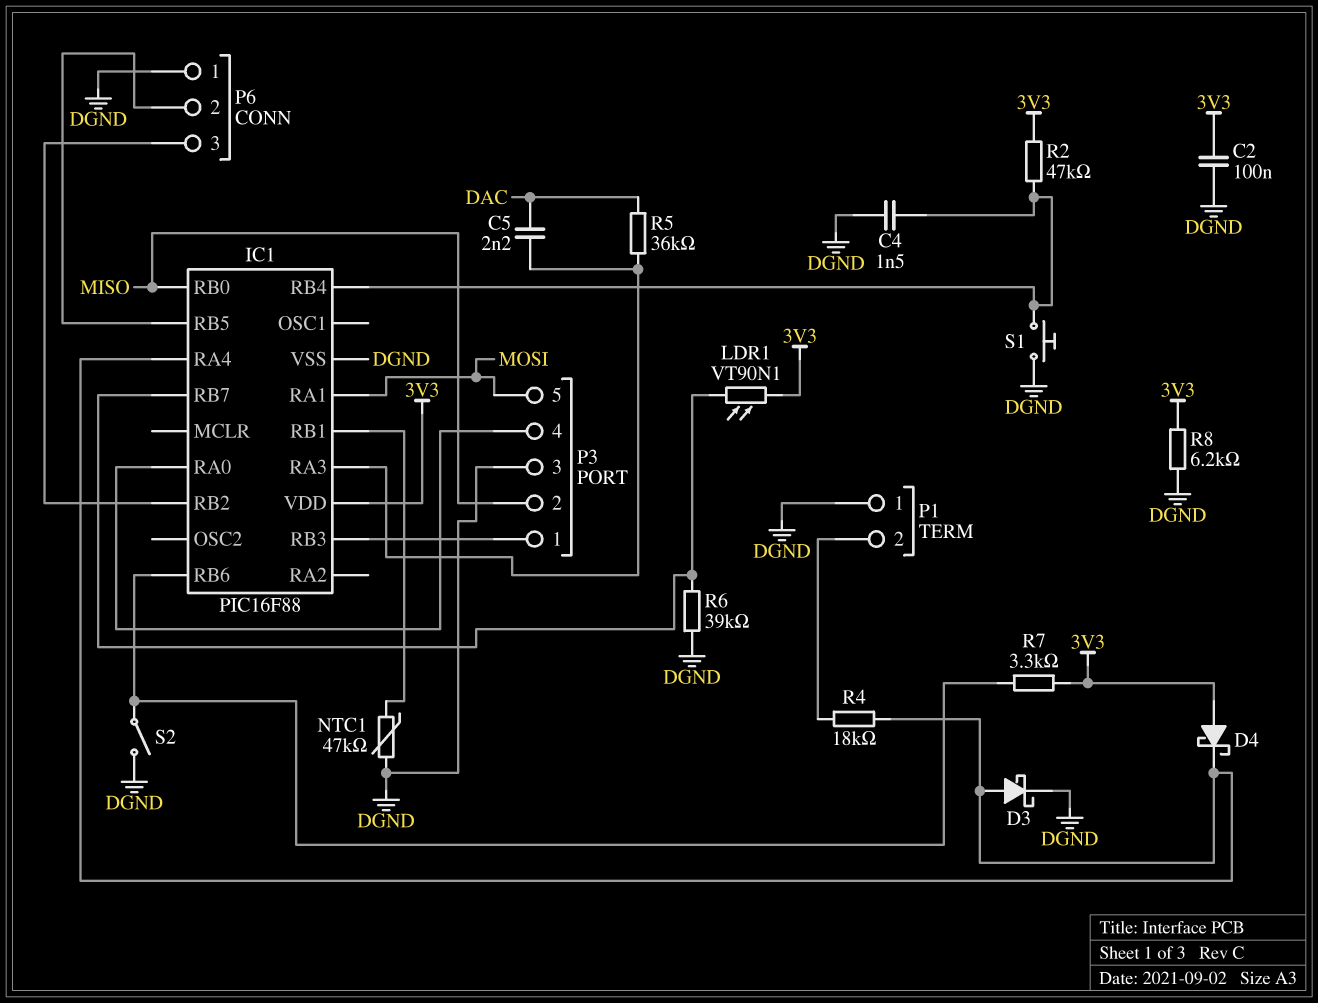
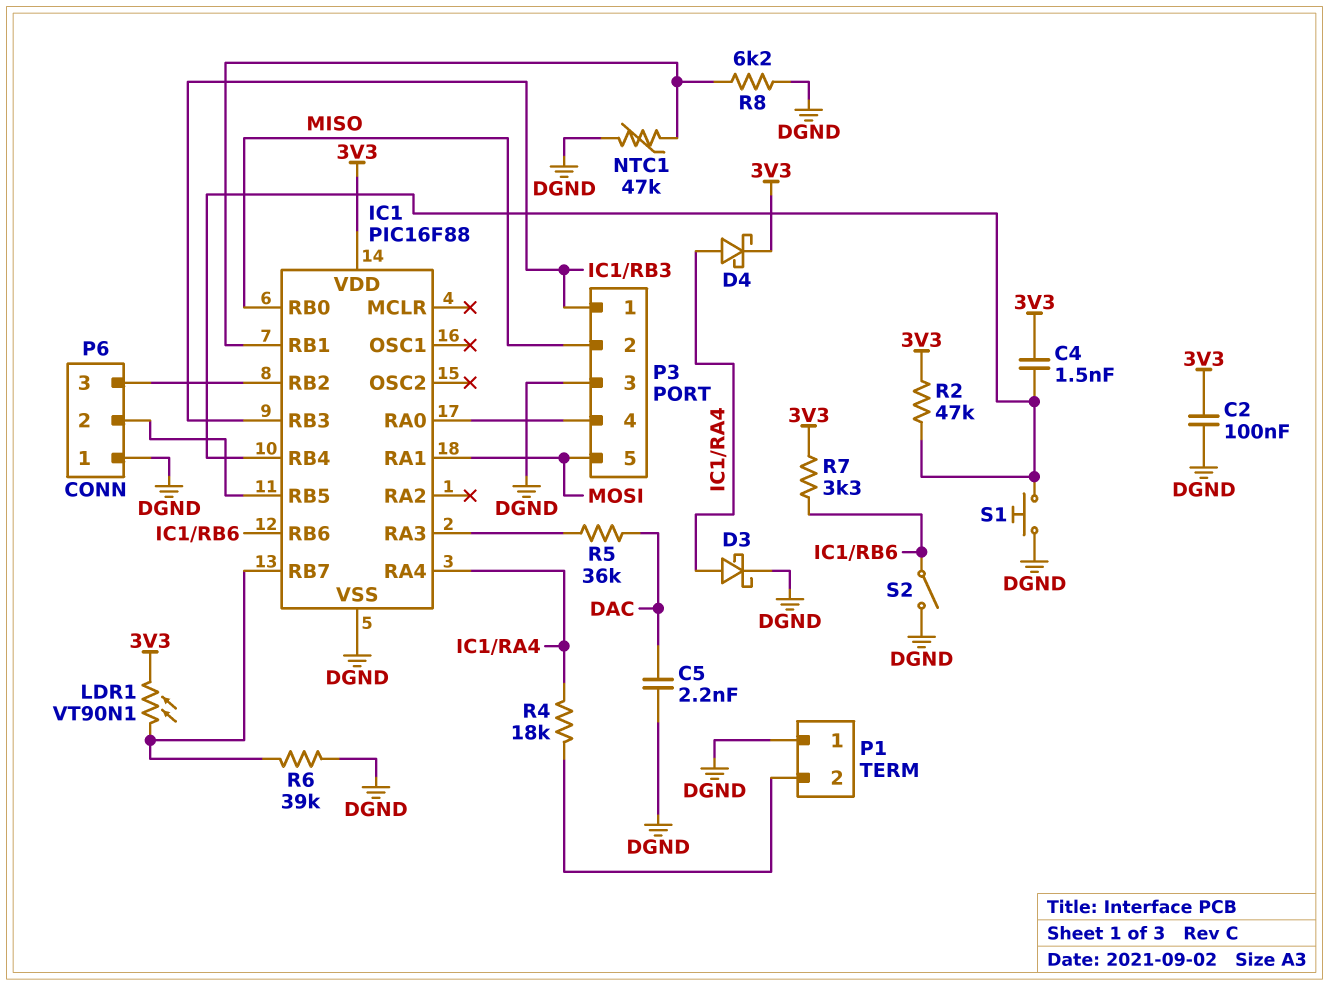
C4: 1.5nF (DGND, IC1/RB4) -> 1.5nF (3V3, IC1/RB4)
C5: 2.2nF (DAC, IC1/RA3) -> 2.2nF (DAC, DGND)
D4: schottky (A 3V3, K IC1/RA4) -> schottky (A IC1/RA4, K 3V3)
R8: 6.2k (3V3, DGND) -> 6.2k (DGND, IC1/RB1)

